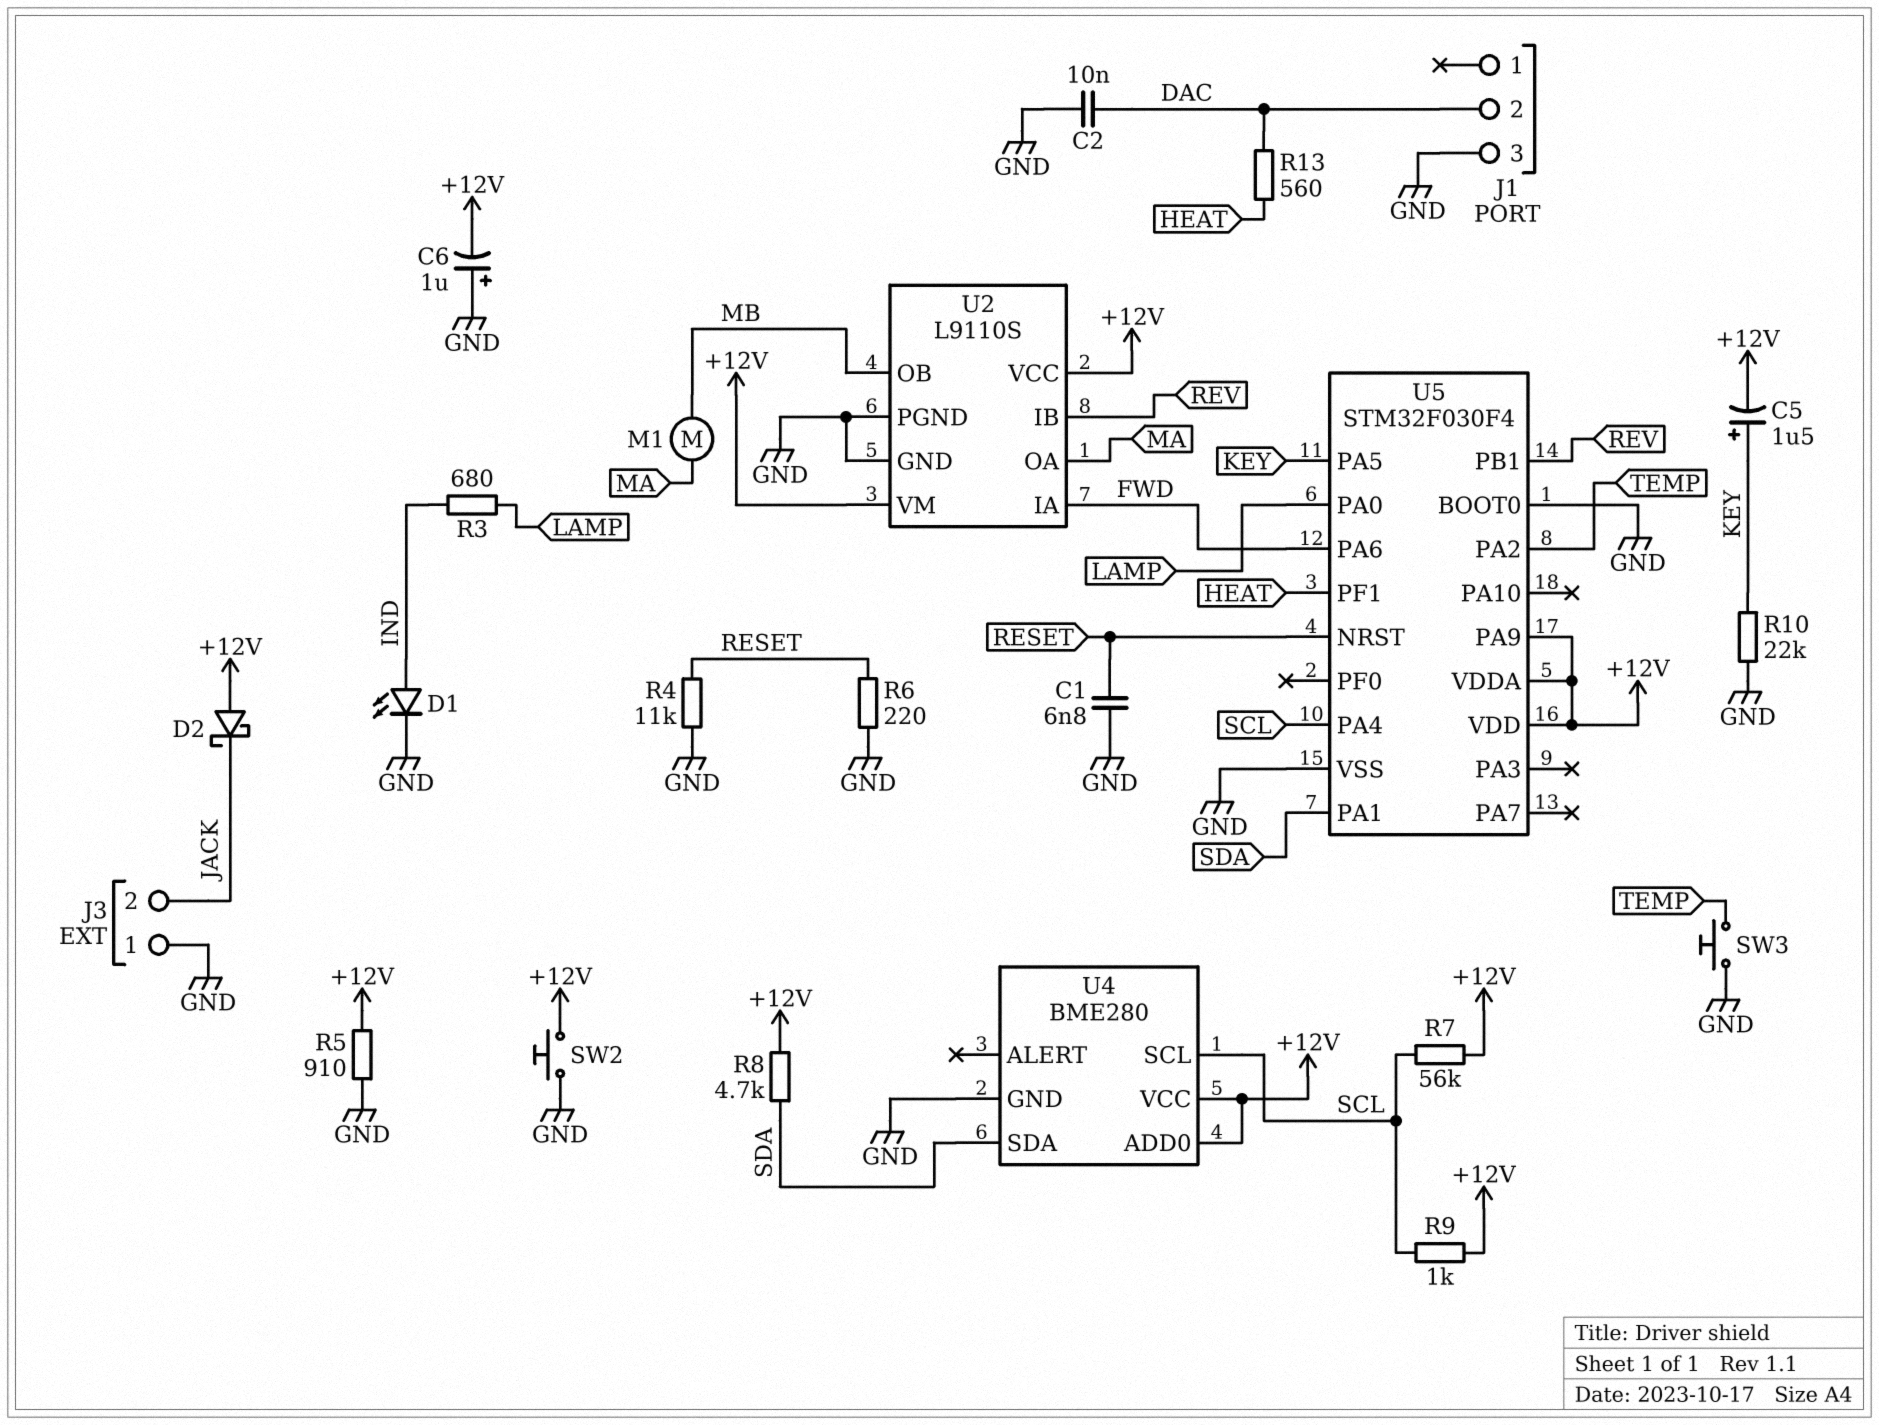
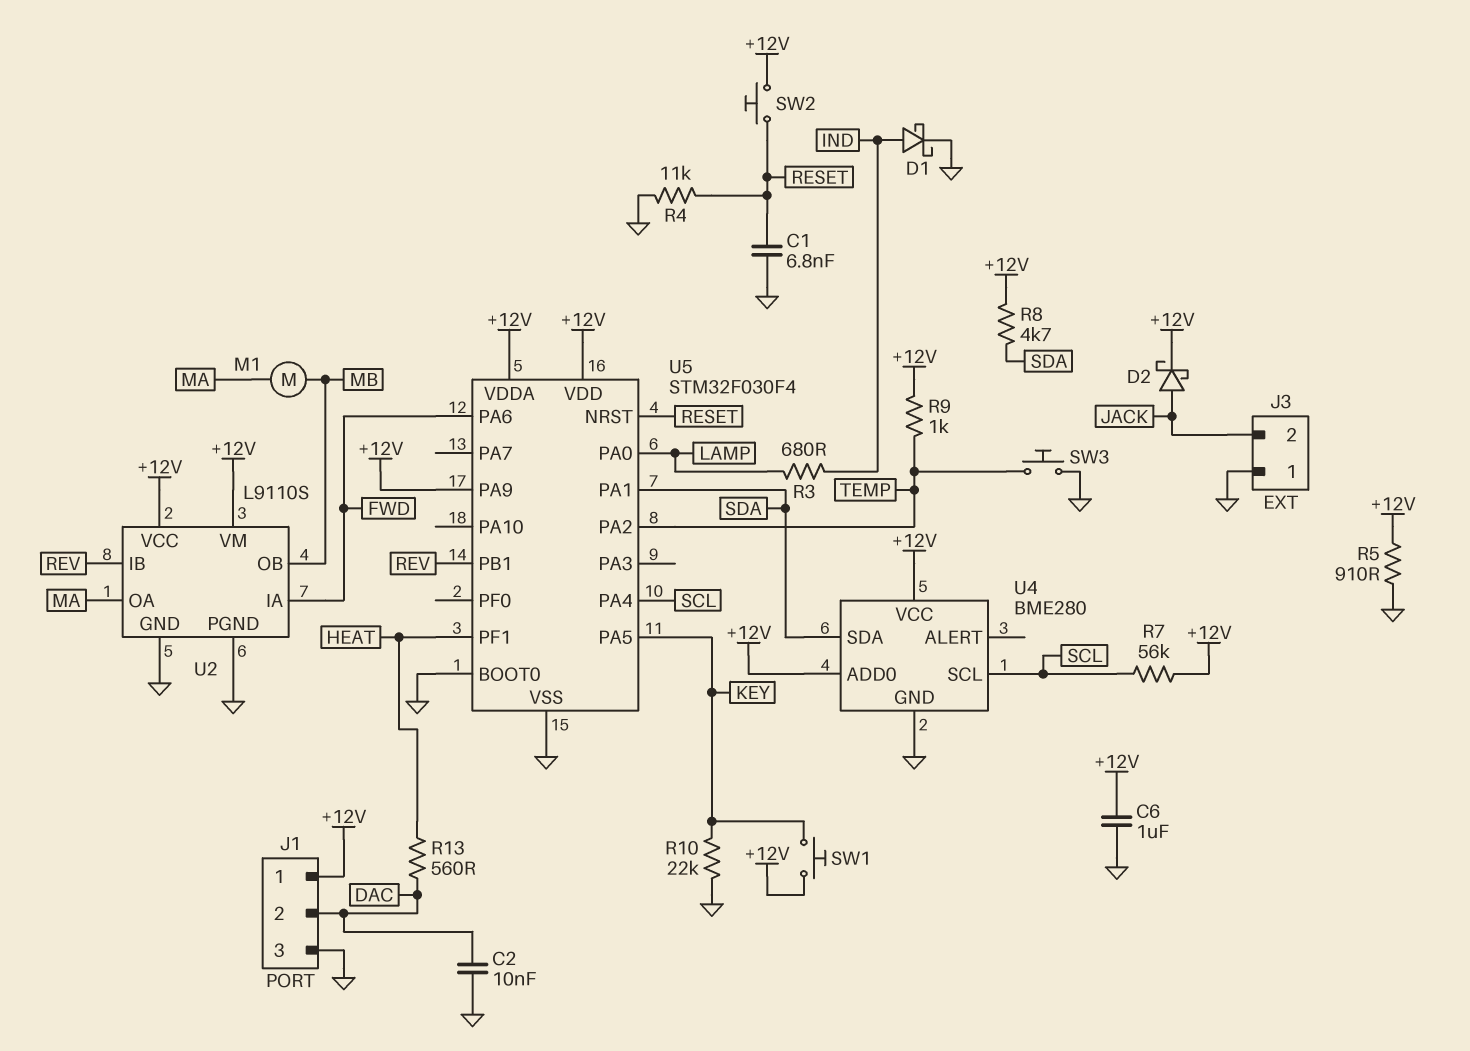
C5: 1.5uF (plus KEY, minus +12V) -> none
C6: 1uF (plus GND, minus +12V) -> 1uF (+12V, GND)
D1: LED (A IND, K GND) -> schottky (A IND, K GND)
D2: schottky (A +12V, K JACK) -> schottky (A JACK, K +12V)
J1 pin 1: none -> +12V
R6: 220 (GND, RESET) -> none
R9: 1k (+12V, SCL) -> 1k (+12V, TEMP)
SW1: none -> button (+12V, KEY)
SW2: button (+12V, GND) -> button (+12V, RESET)

